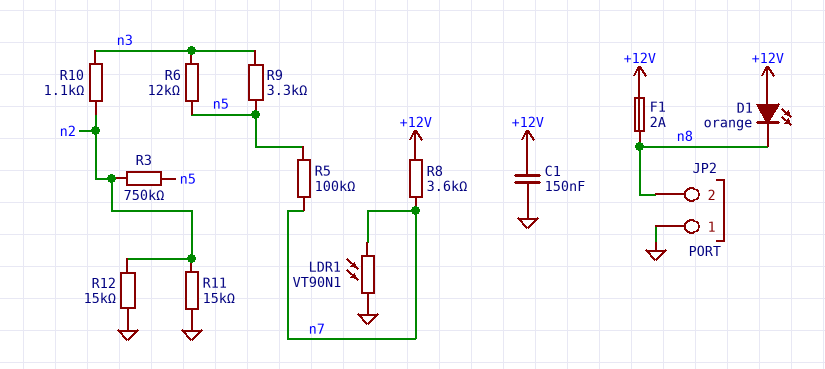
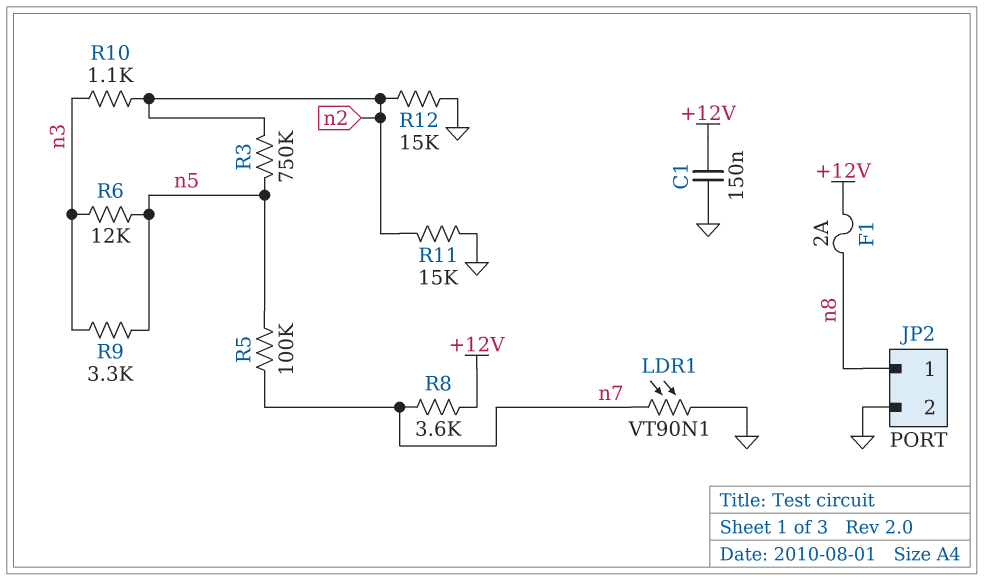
D1: LED orange (A +12V, K n8) -> none
JP2 pin 1: GND -> n8
JP2 pin 2: n8 -> GND

